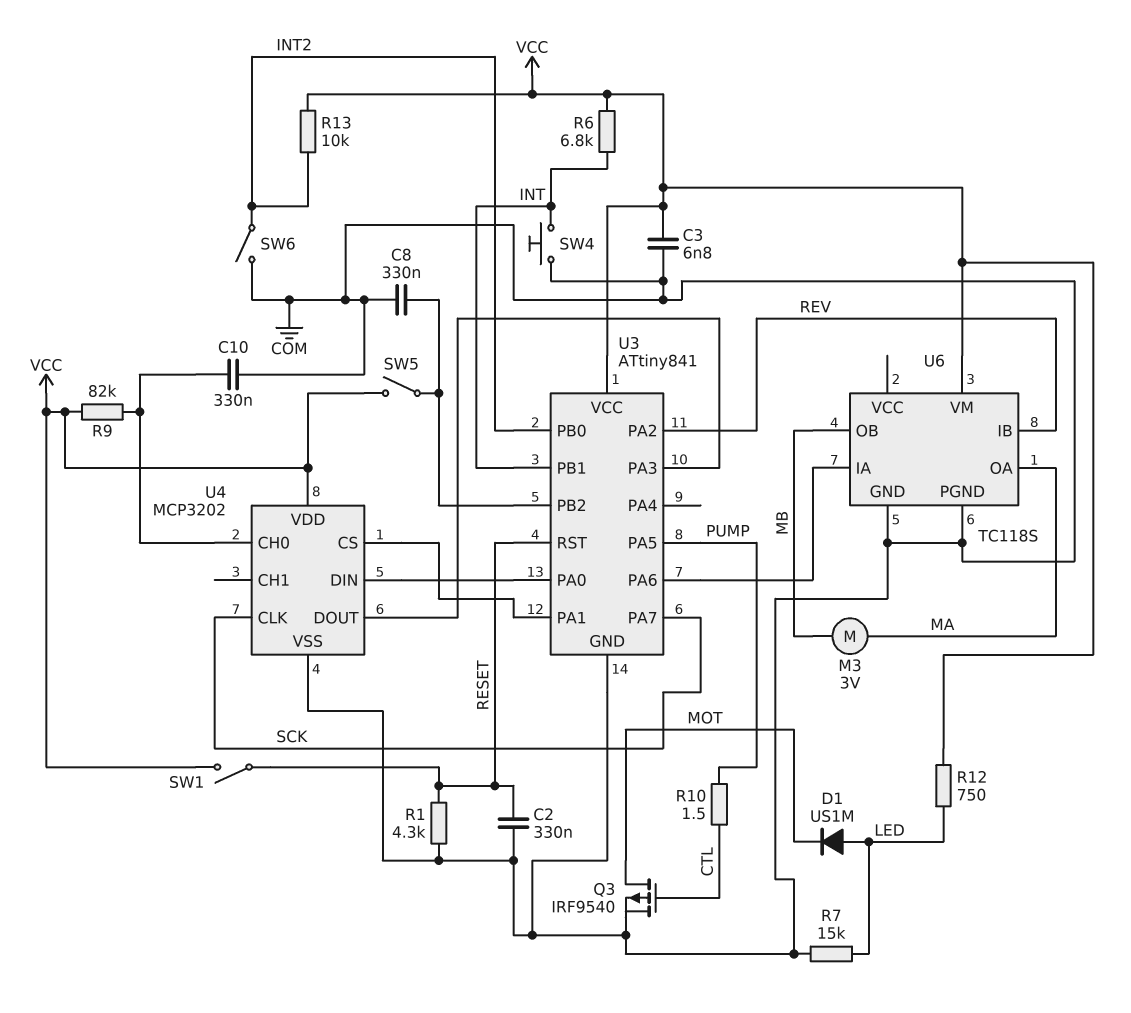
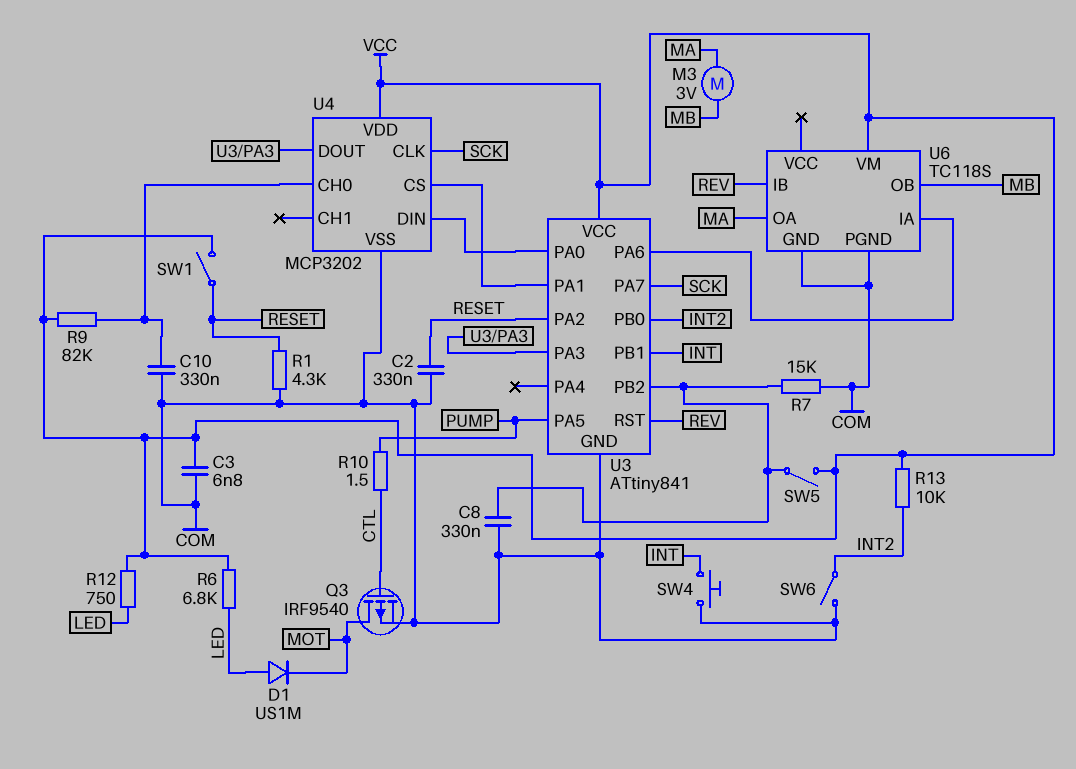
R6: 6.8k (INT, VCC) -> 6.8k (LED, VCC)
R7: 15k (COM, LED) -> 15k (COM, U3/PB2)
U3 pin PA2: REV -> RESET
U3 pin RST: RESET -> REV

